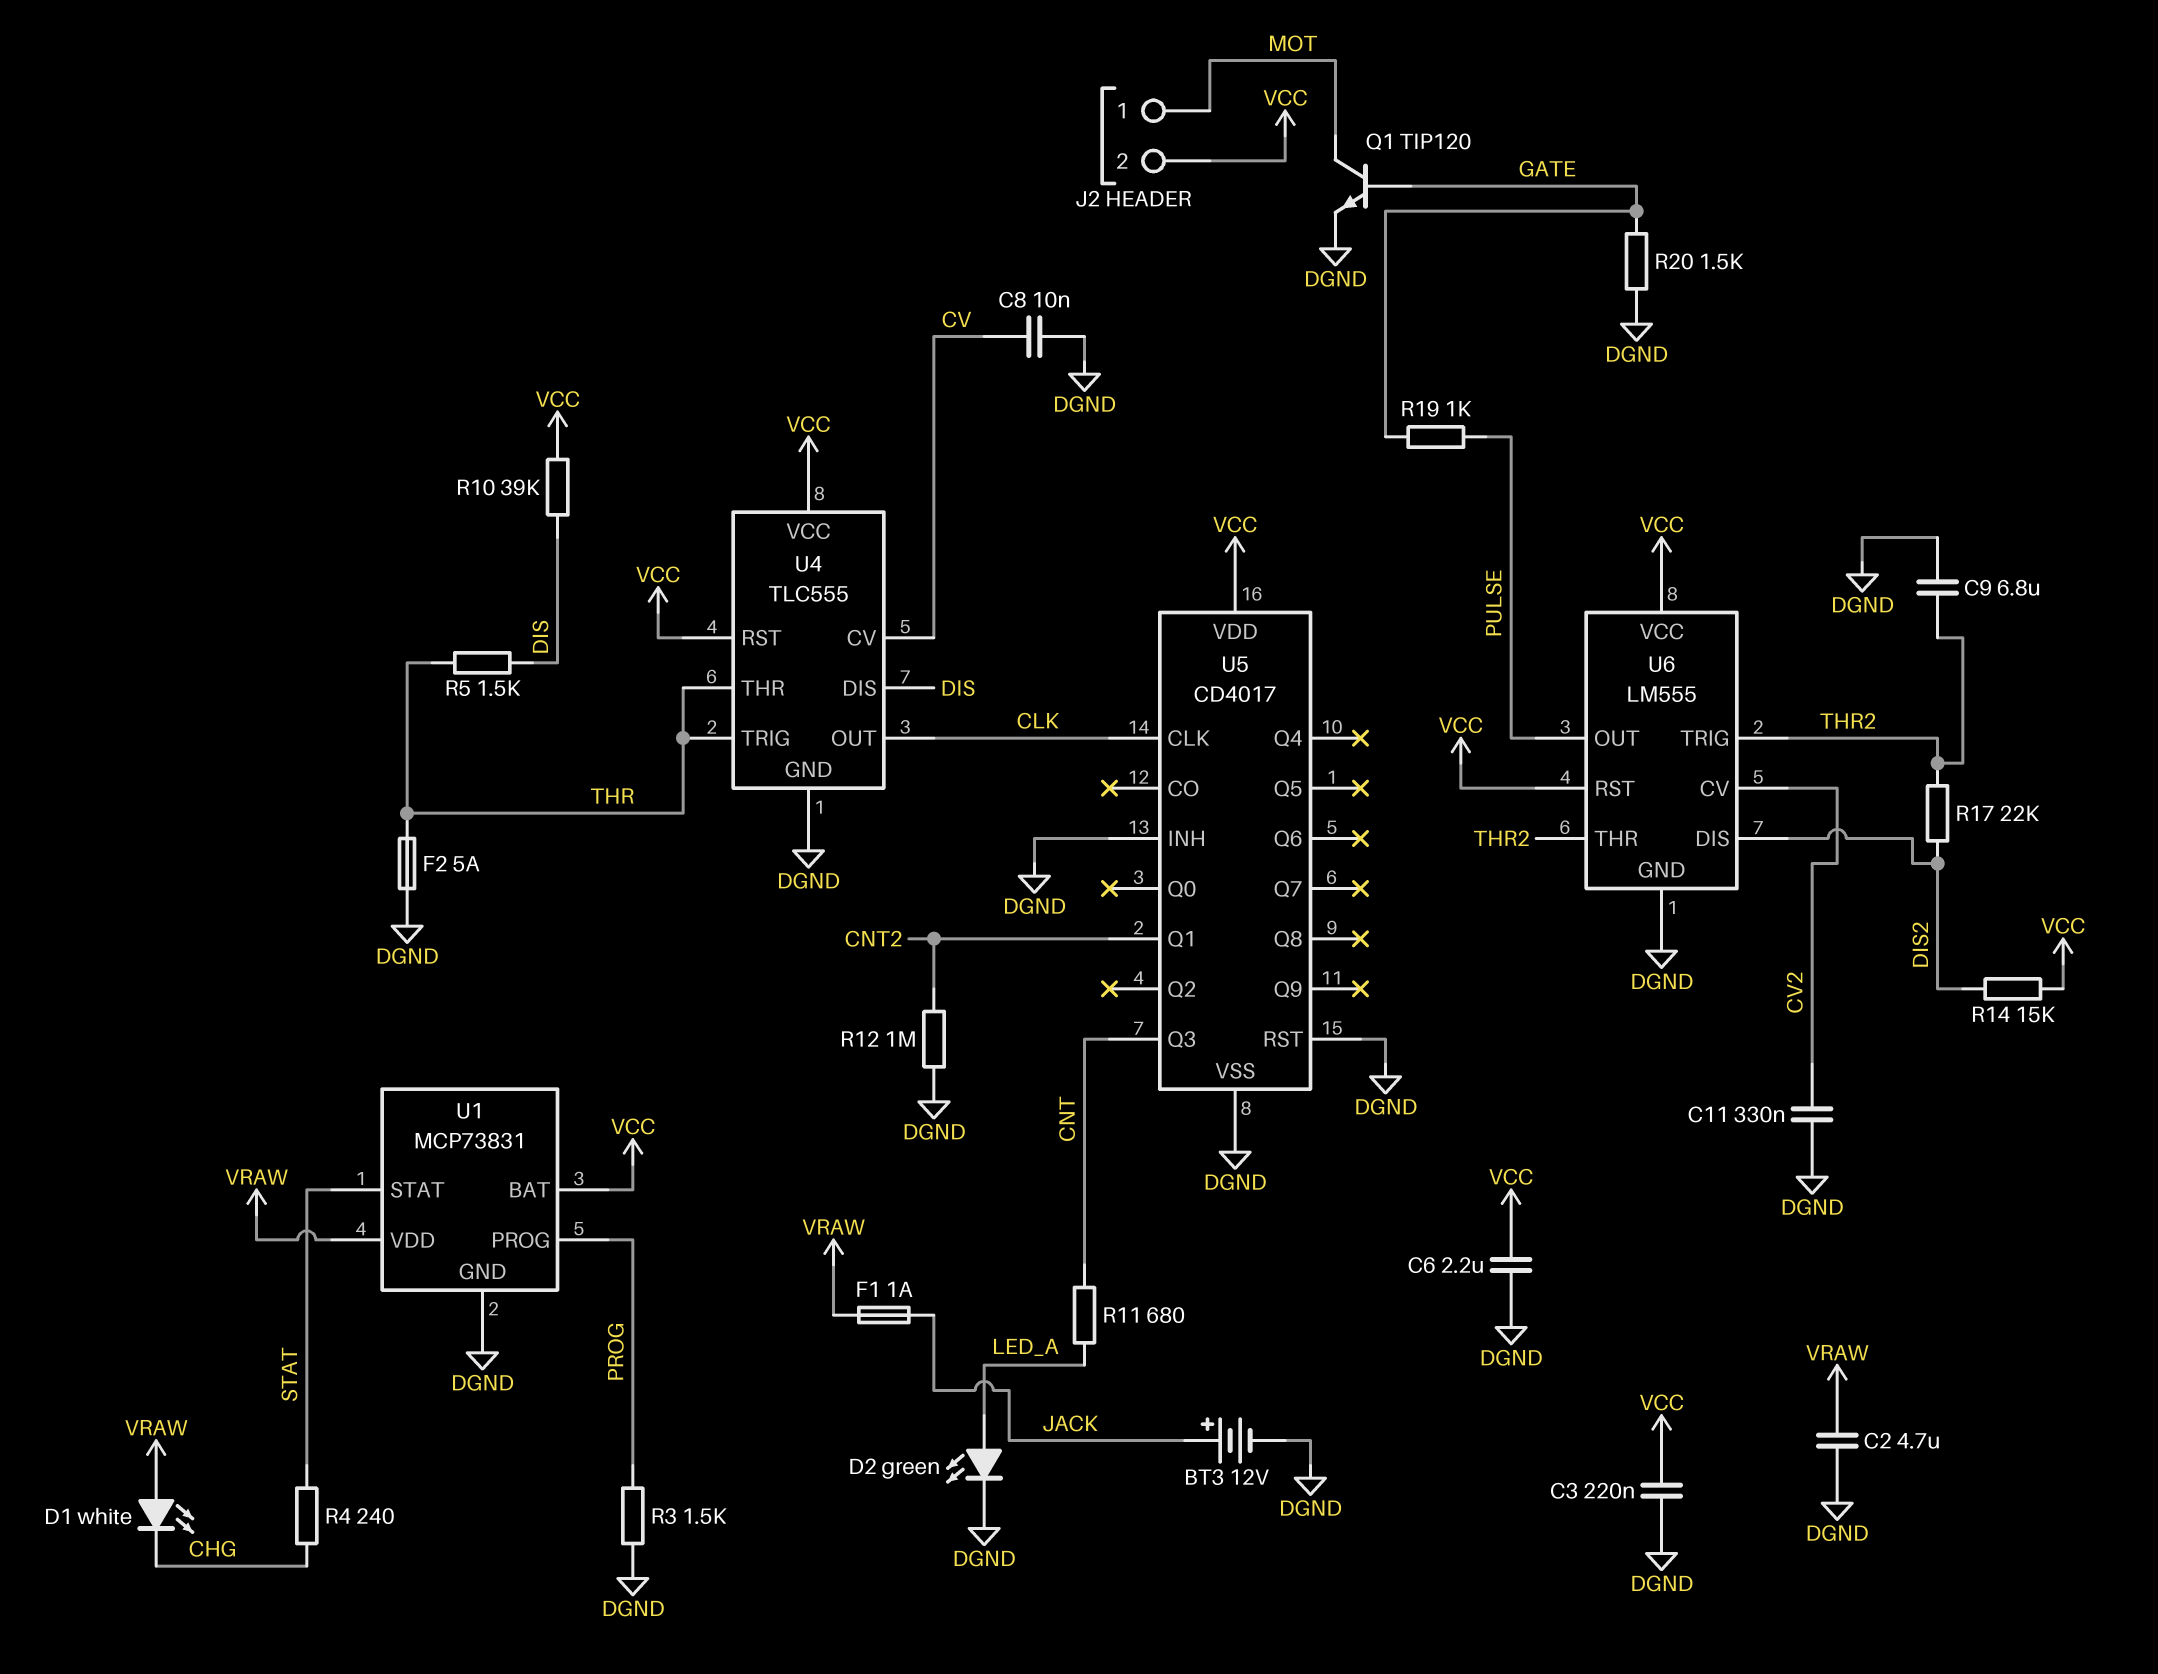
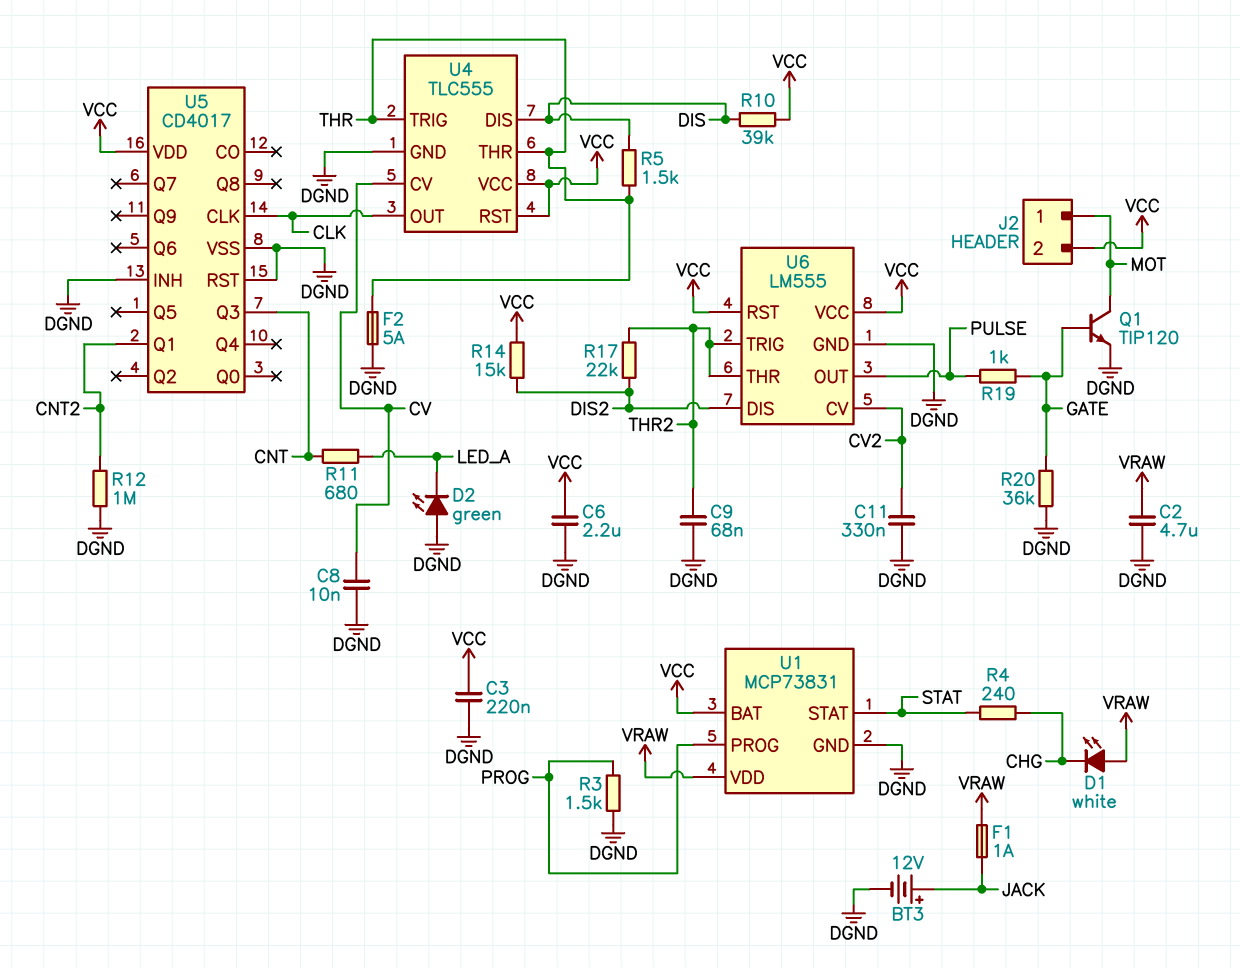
C9: 6.8uF (DGND, THR2) -> 68nF (DGND, THR2)
D2: LED green (A LED_A, K DGND) -> LED green (A DGND, K LED_A)
R20: 1.5k (DGND, GATE) -> 36k (DGND, GATE)

